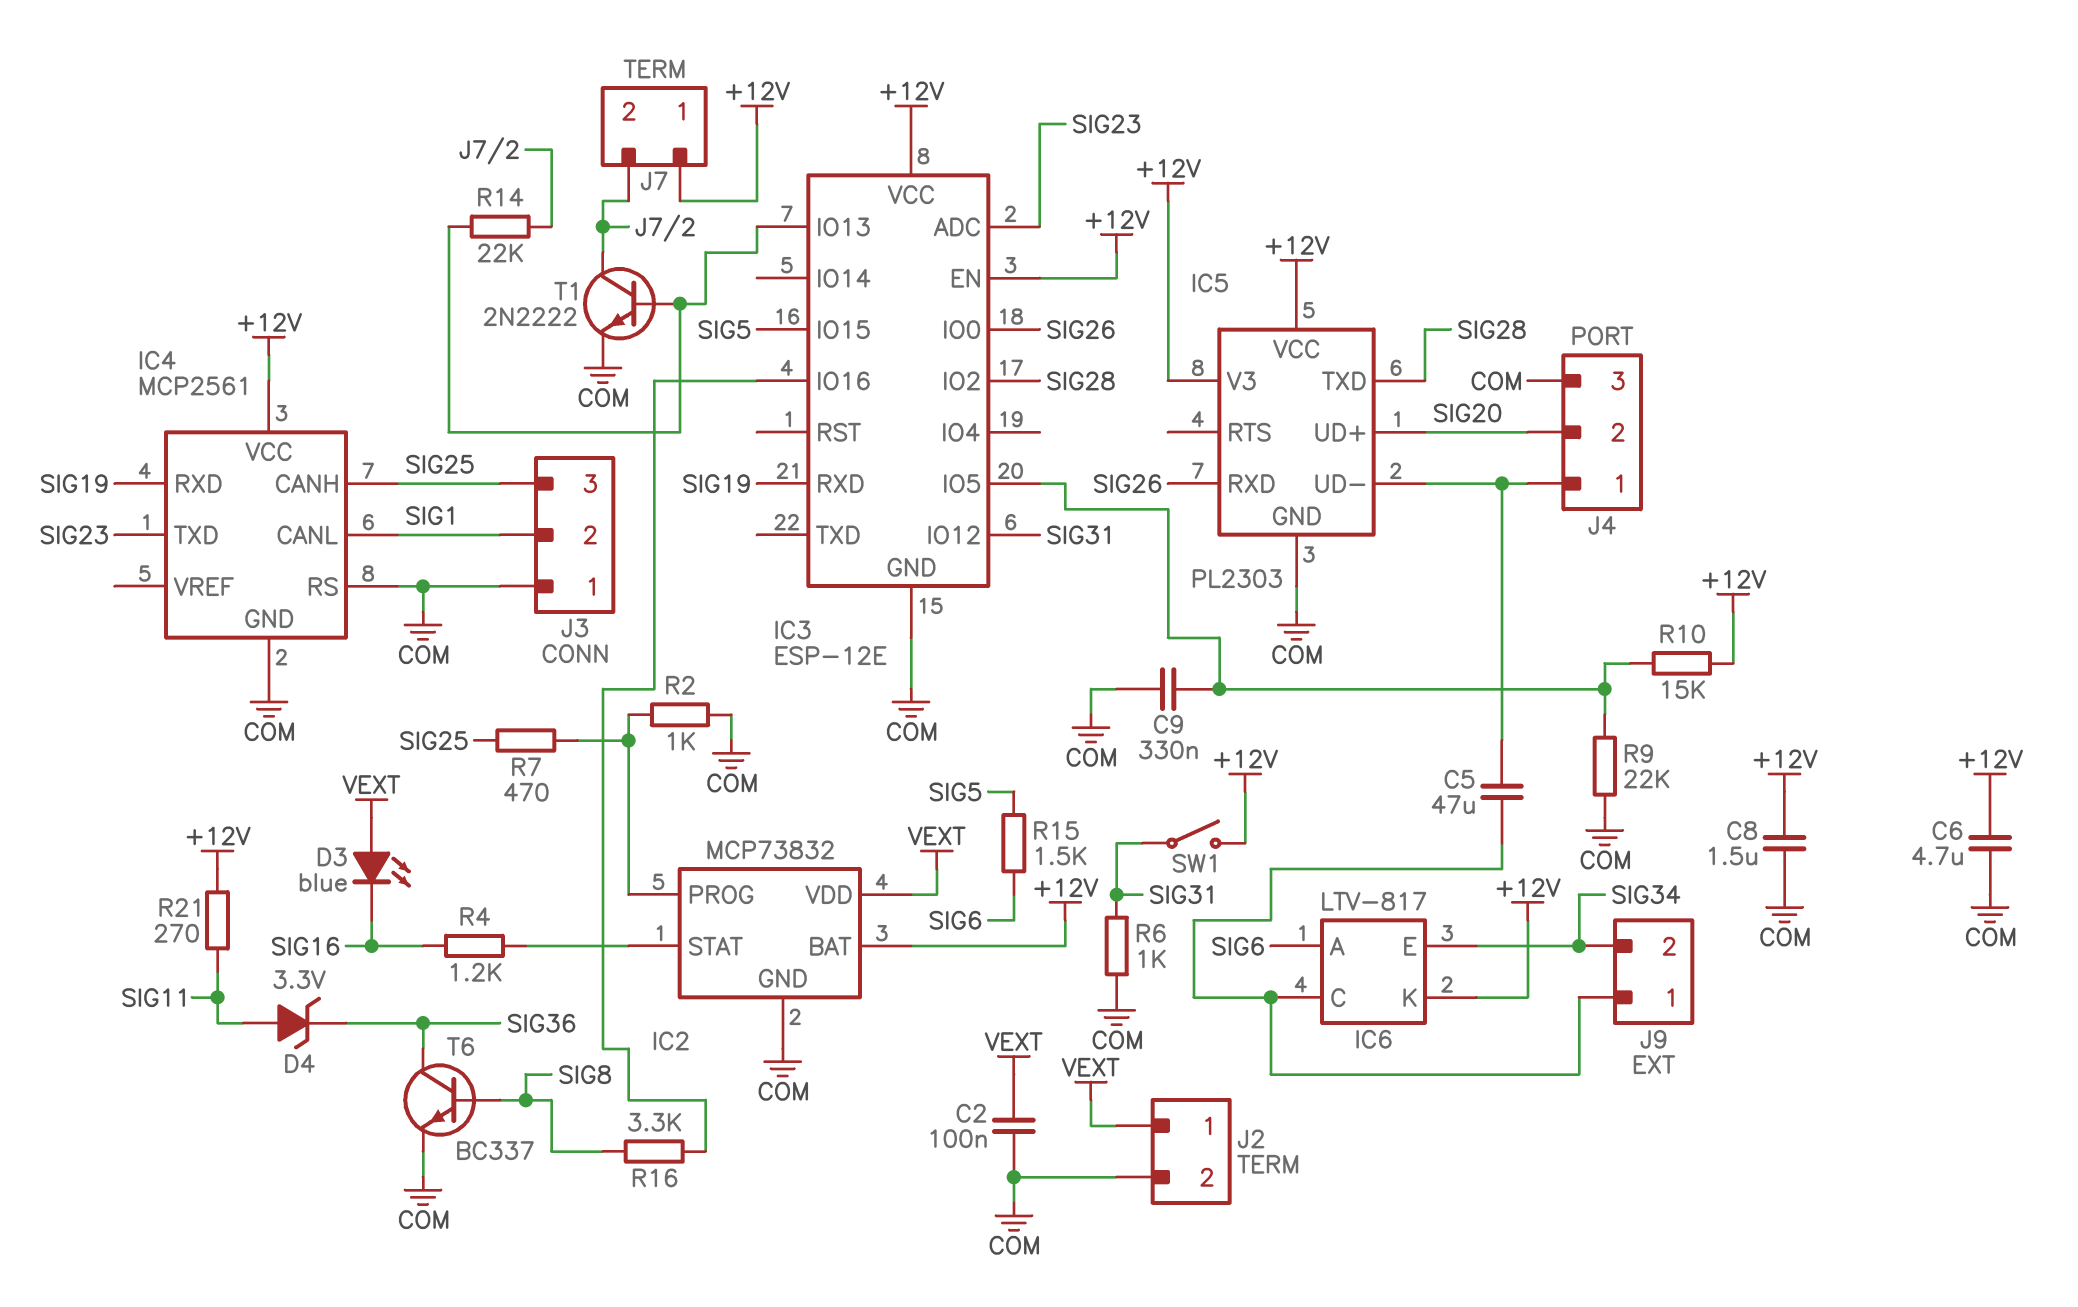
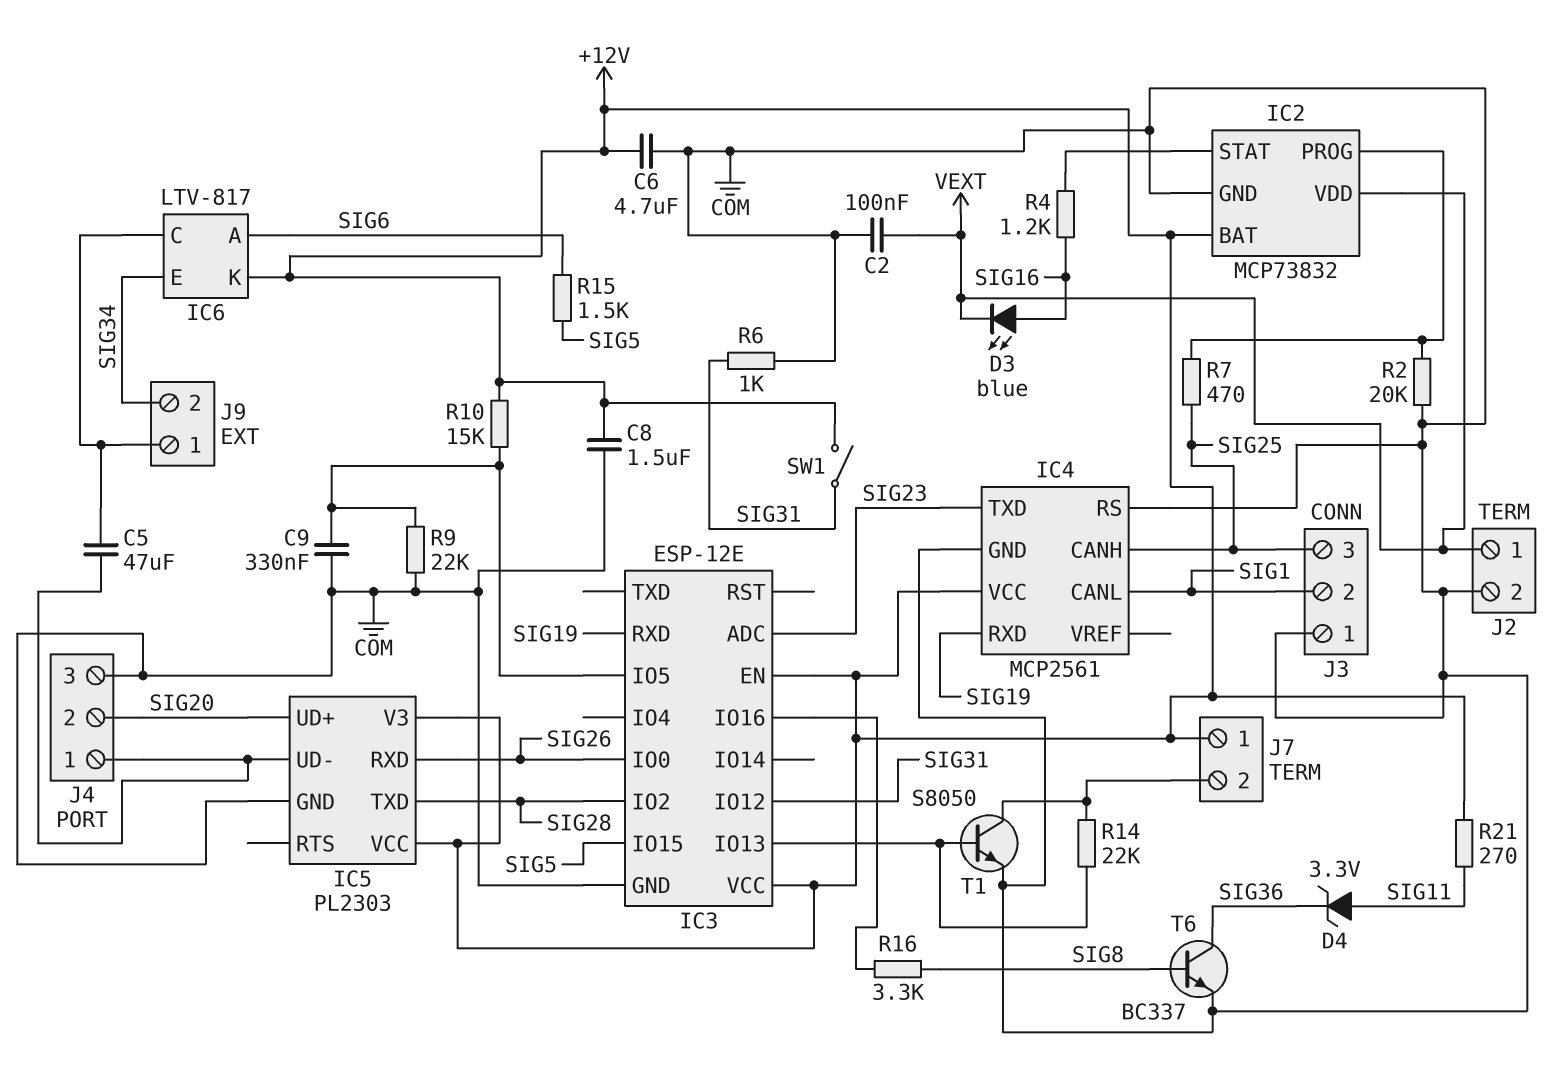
D3: LED blue (A VEXT, K SIG16) -> LED blue (A SIG16, K VEXT)
R2: 1k (COM, IC2/PROG) -> 20k (COM, IC2/PROG)
T1: NPN 2N2222 (B IC3/IO13, C J7/2, E COM) -> NPN S8050 (B IC3/IO13, C J7/2, E COM)

